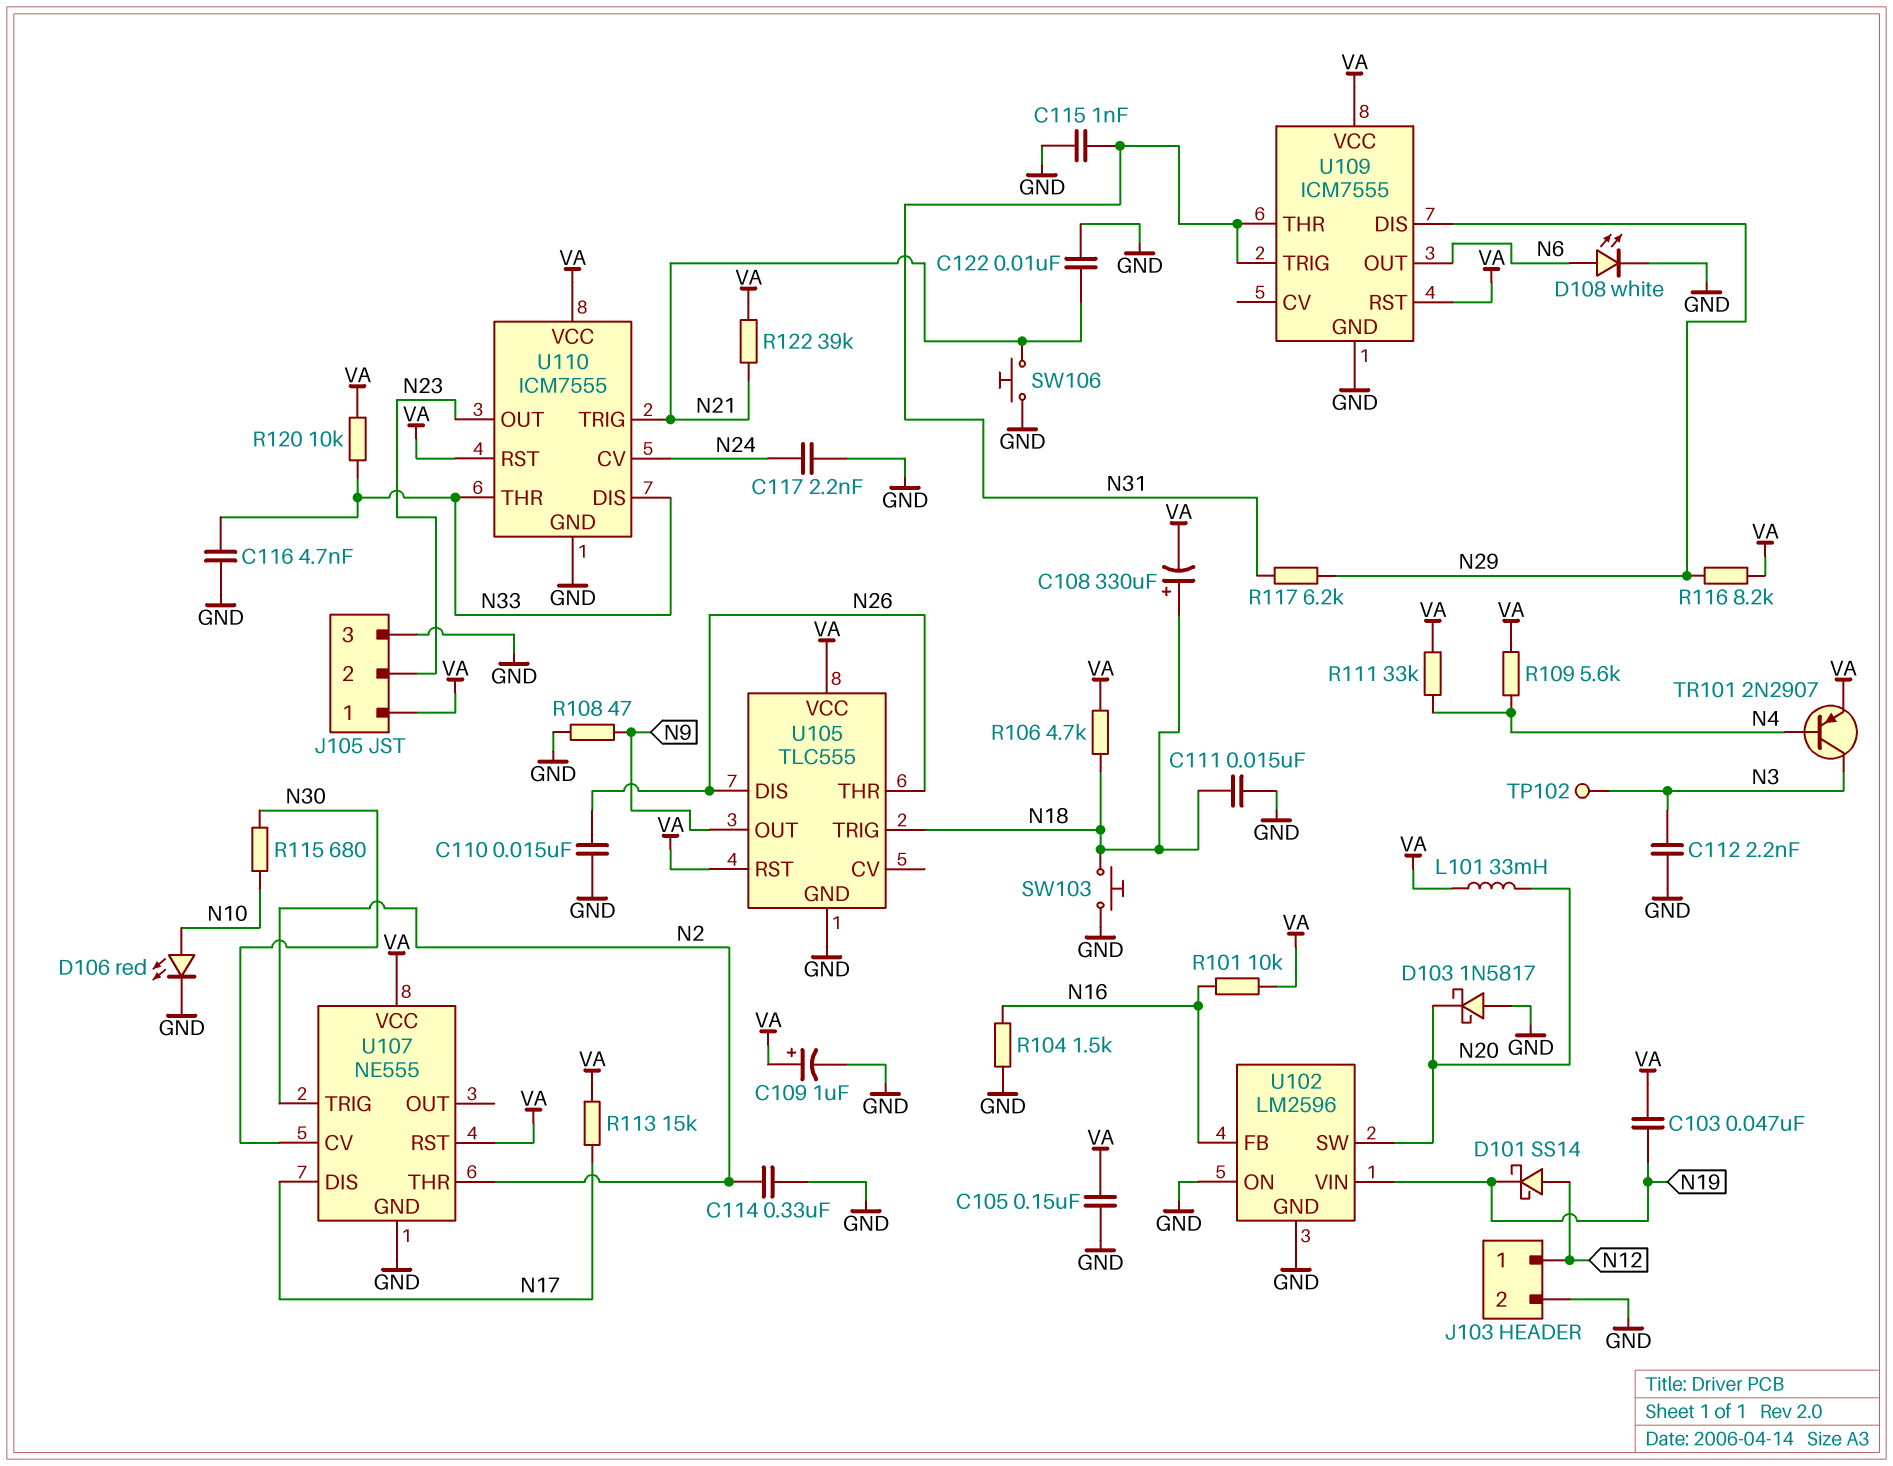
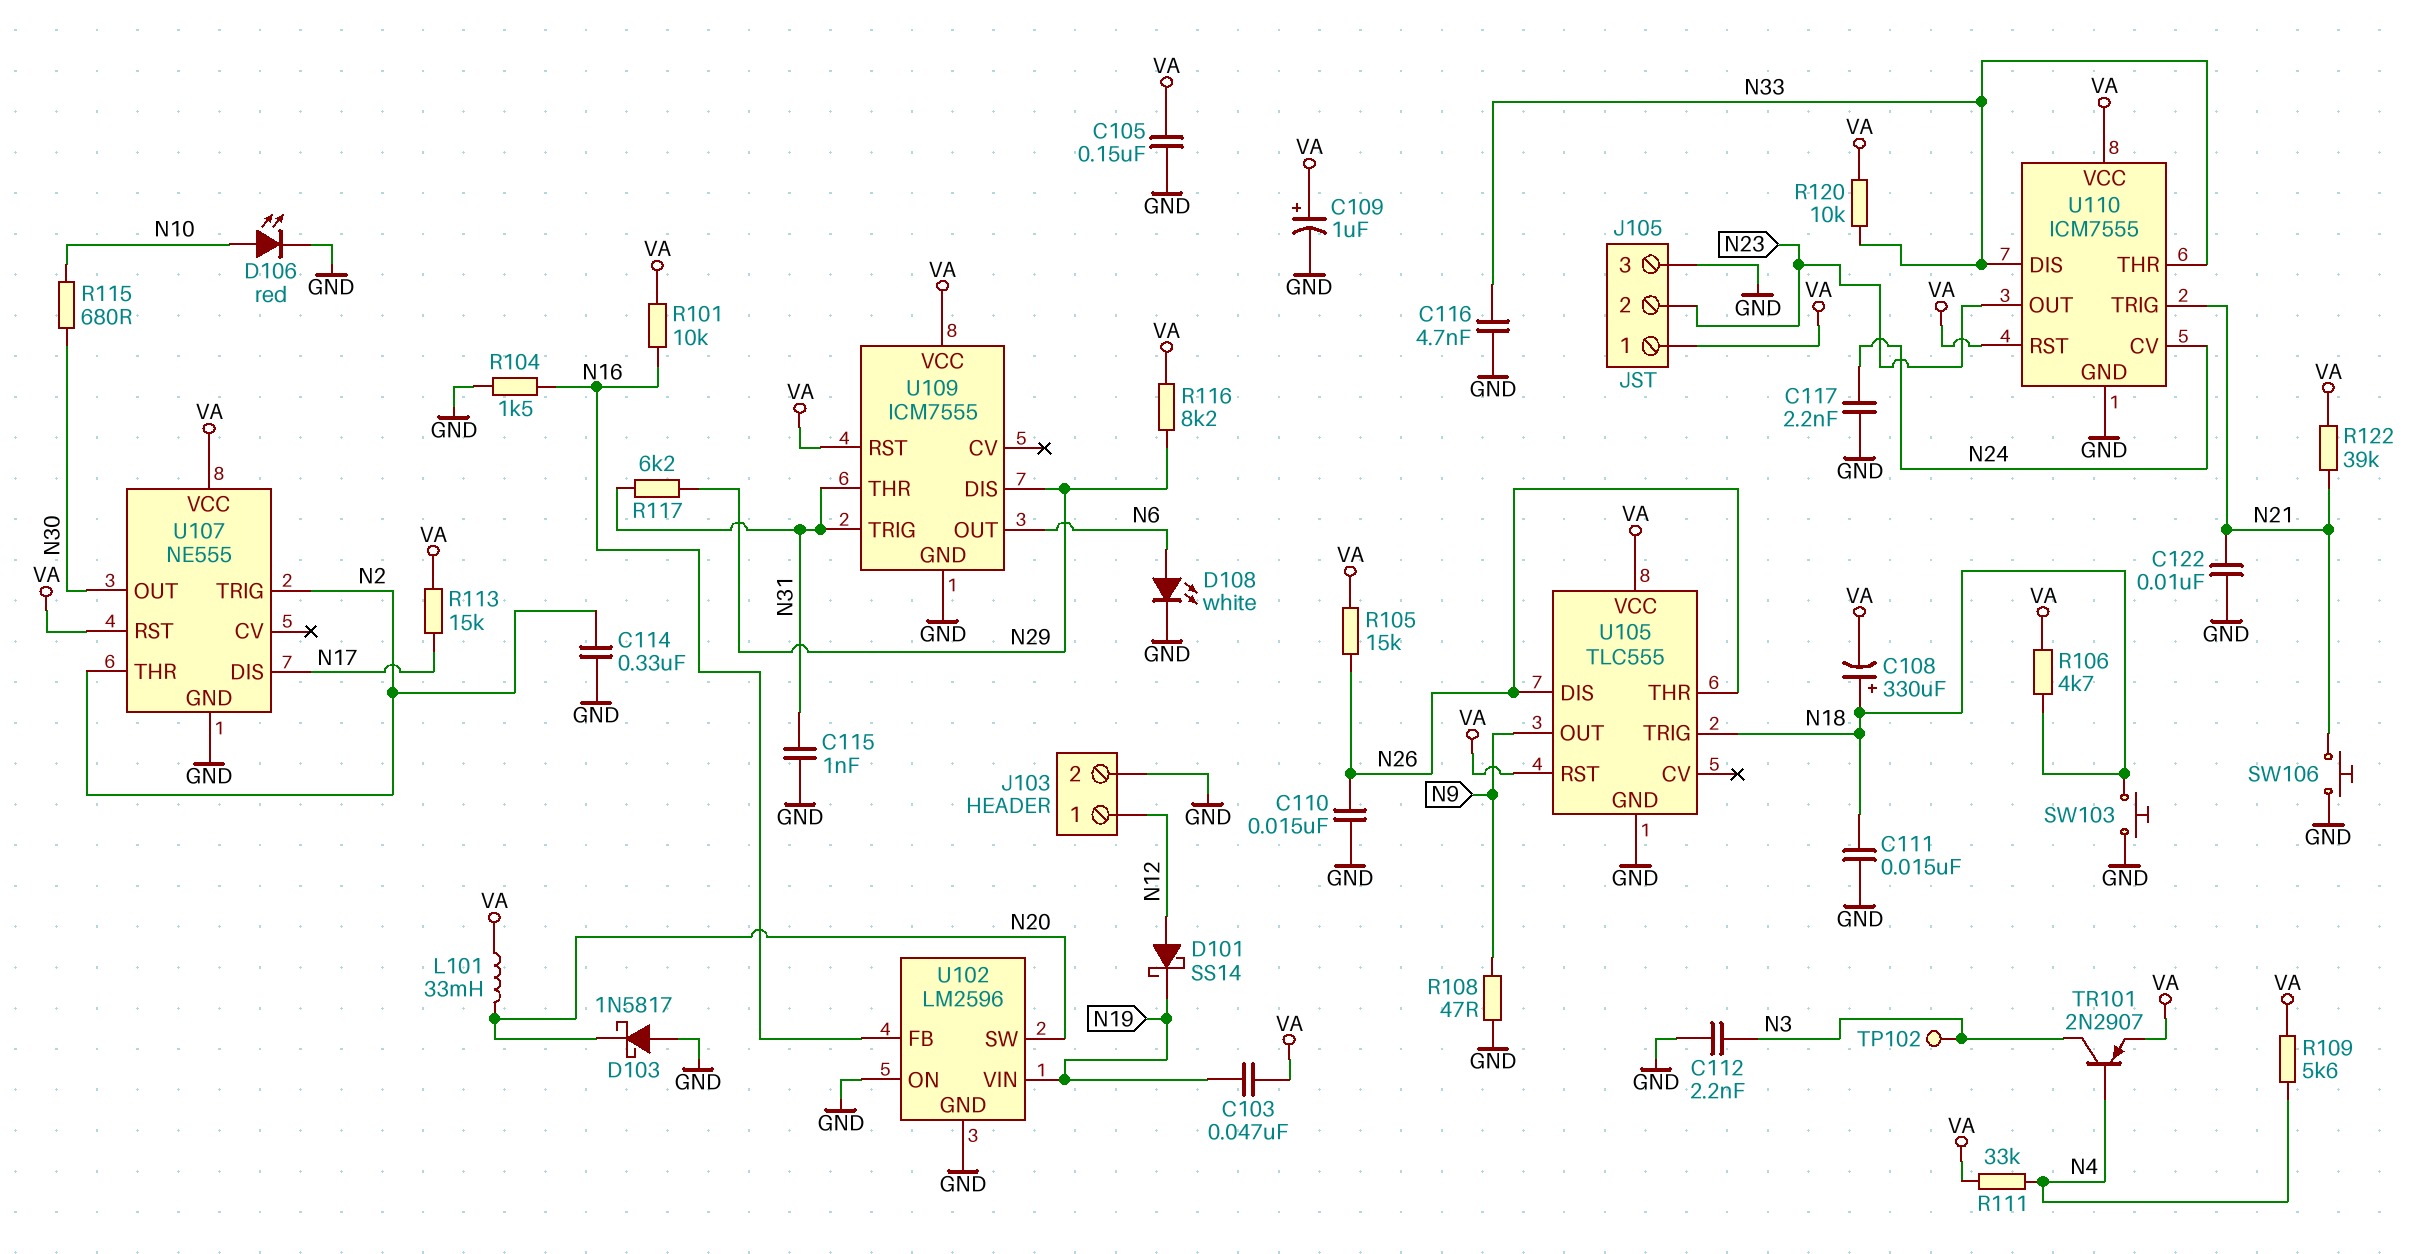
R105: none -> 15k (N26, VA)
U107 pin CV: N30 -> none
U107 pin OUT: none -> N30

